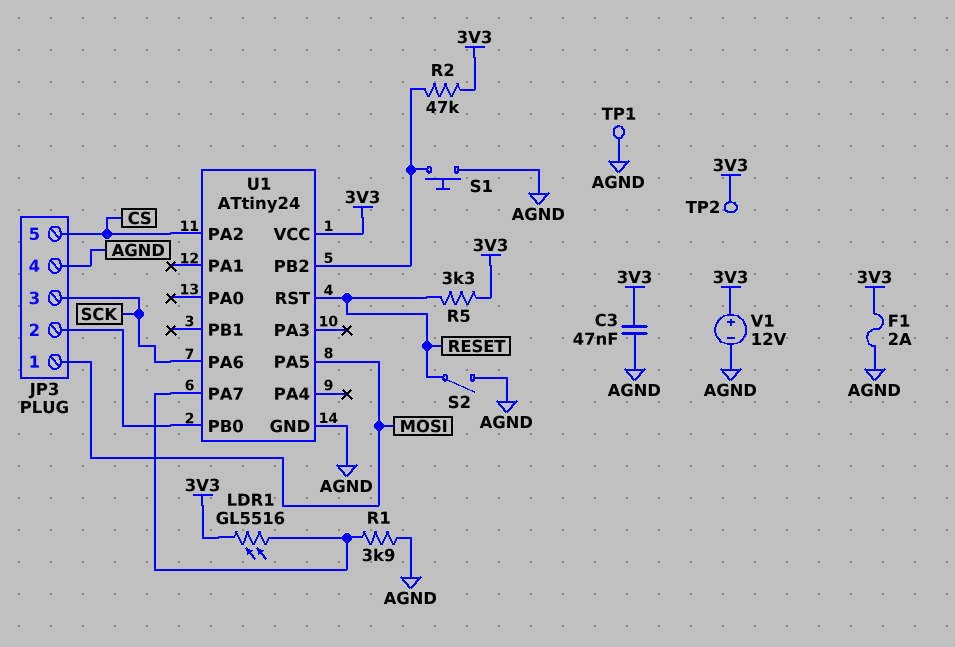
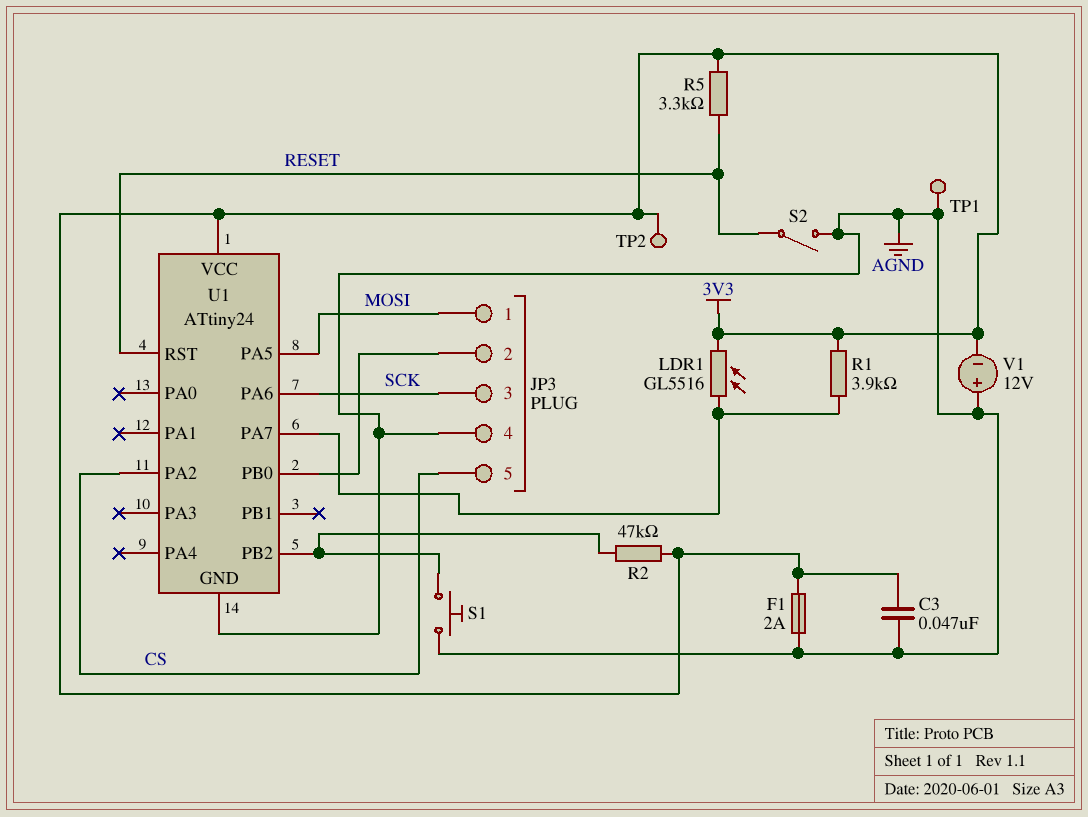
R1: 3.9k (AGND, U1/PA7) -> 3.9k (3V3, U1/PA7)
V1: 12V (plus 3V3, minus AGND) -> 12V (plus AGND, minus 3V3)

